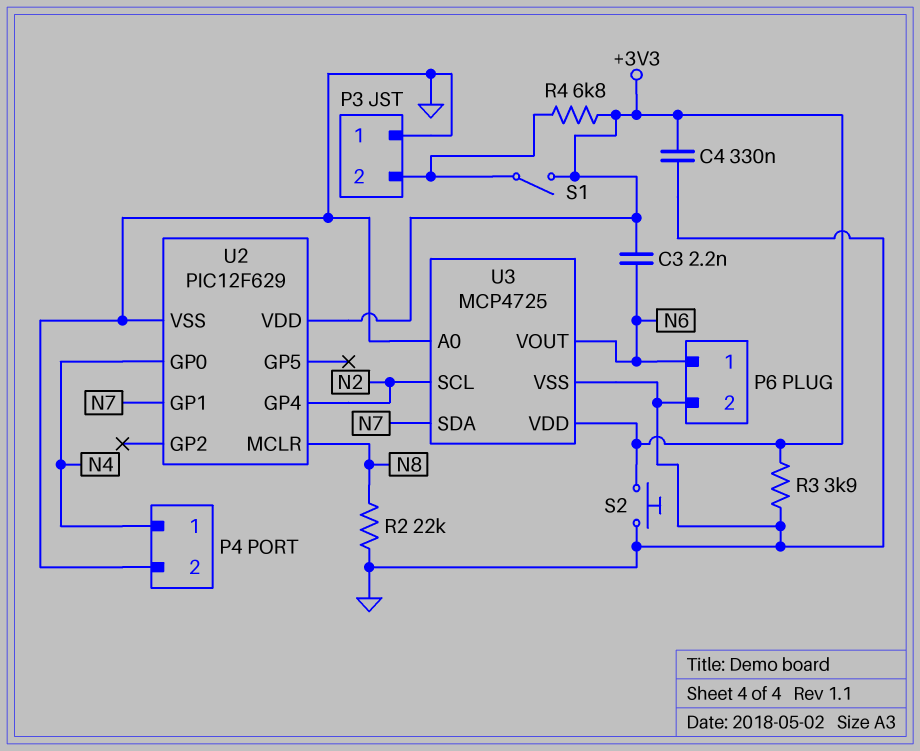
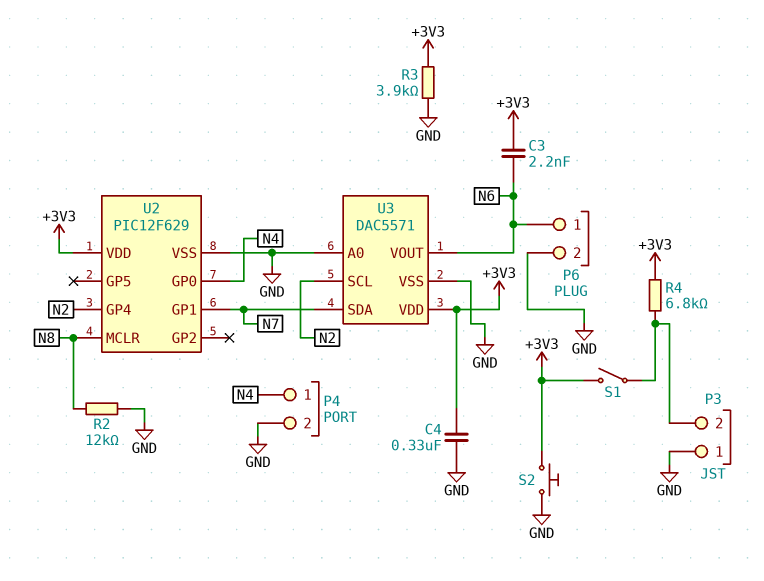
R2: 22k (GND, N8) -> 12k (GND, N8)
U3: MCP4725 -> DAC5571

